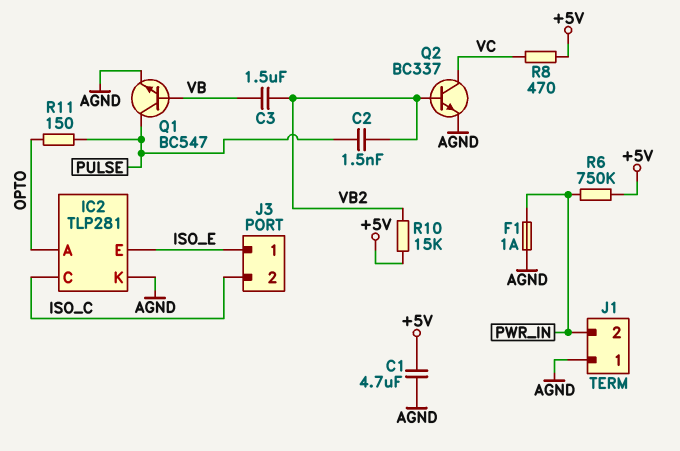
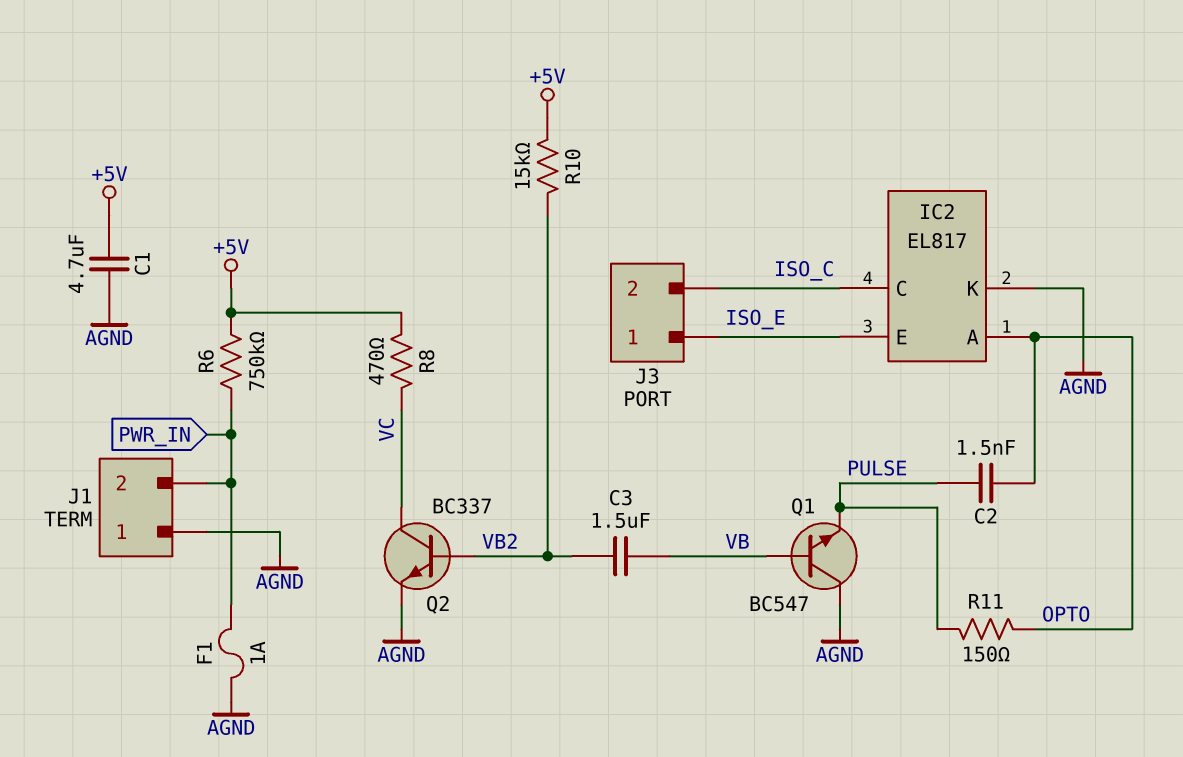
C2: 1.5nF (PULSE, VB2) -> 1.5nF (OPTO, PULSE)
IC2: TLP281 -> EL817
Q1: NPN BC547 (B VB, C PULSE, E AGND) -> NPN BC547 (B VB, C AGND, E PULSE)

